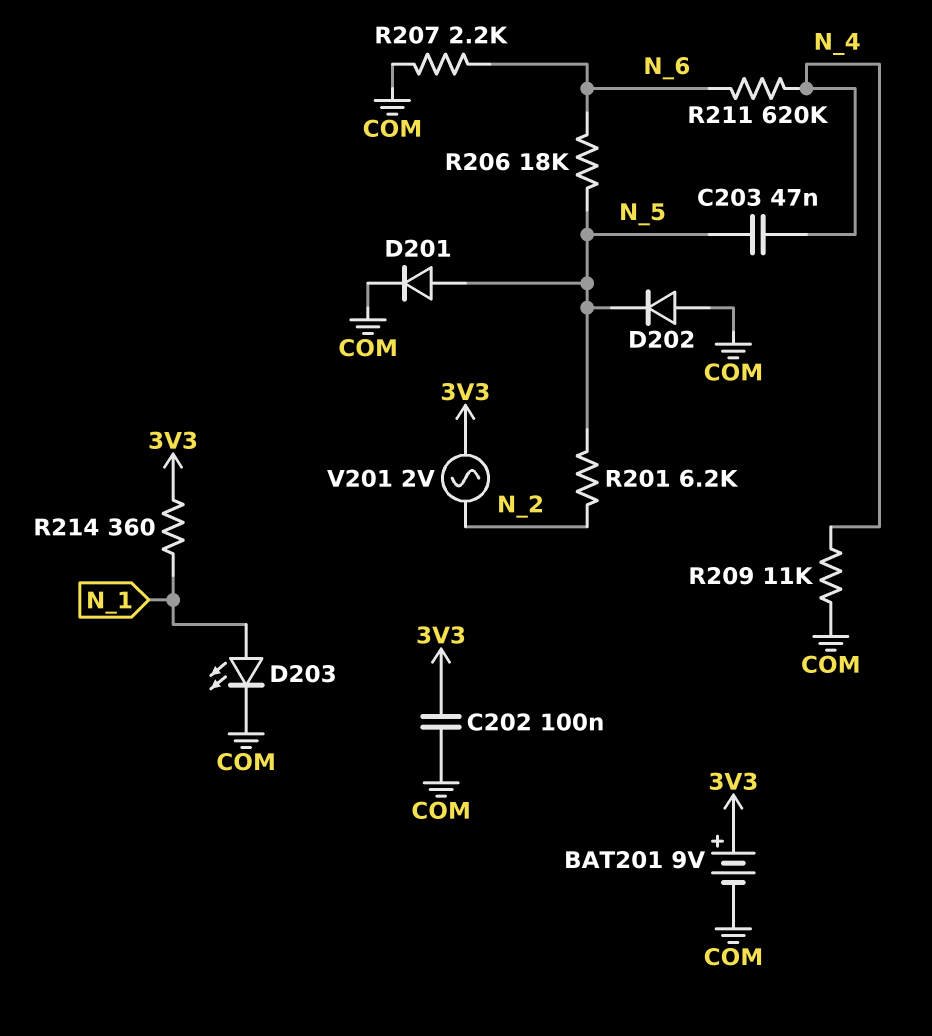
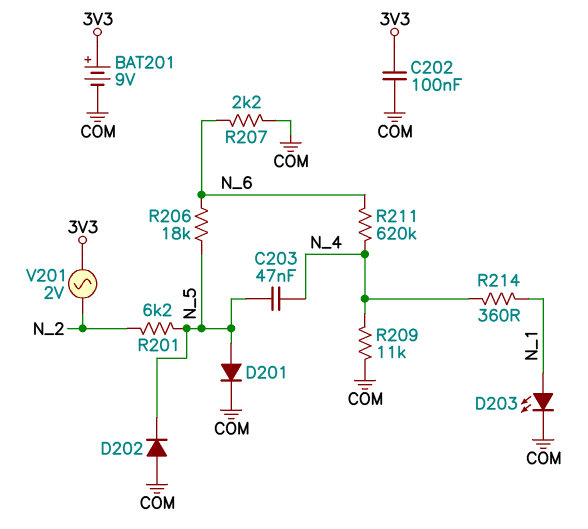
R214: 360 (3V3, N_1) -> 360 (N_1, N_4)

